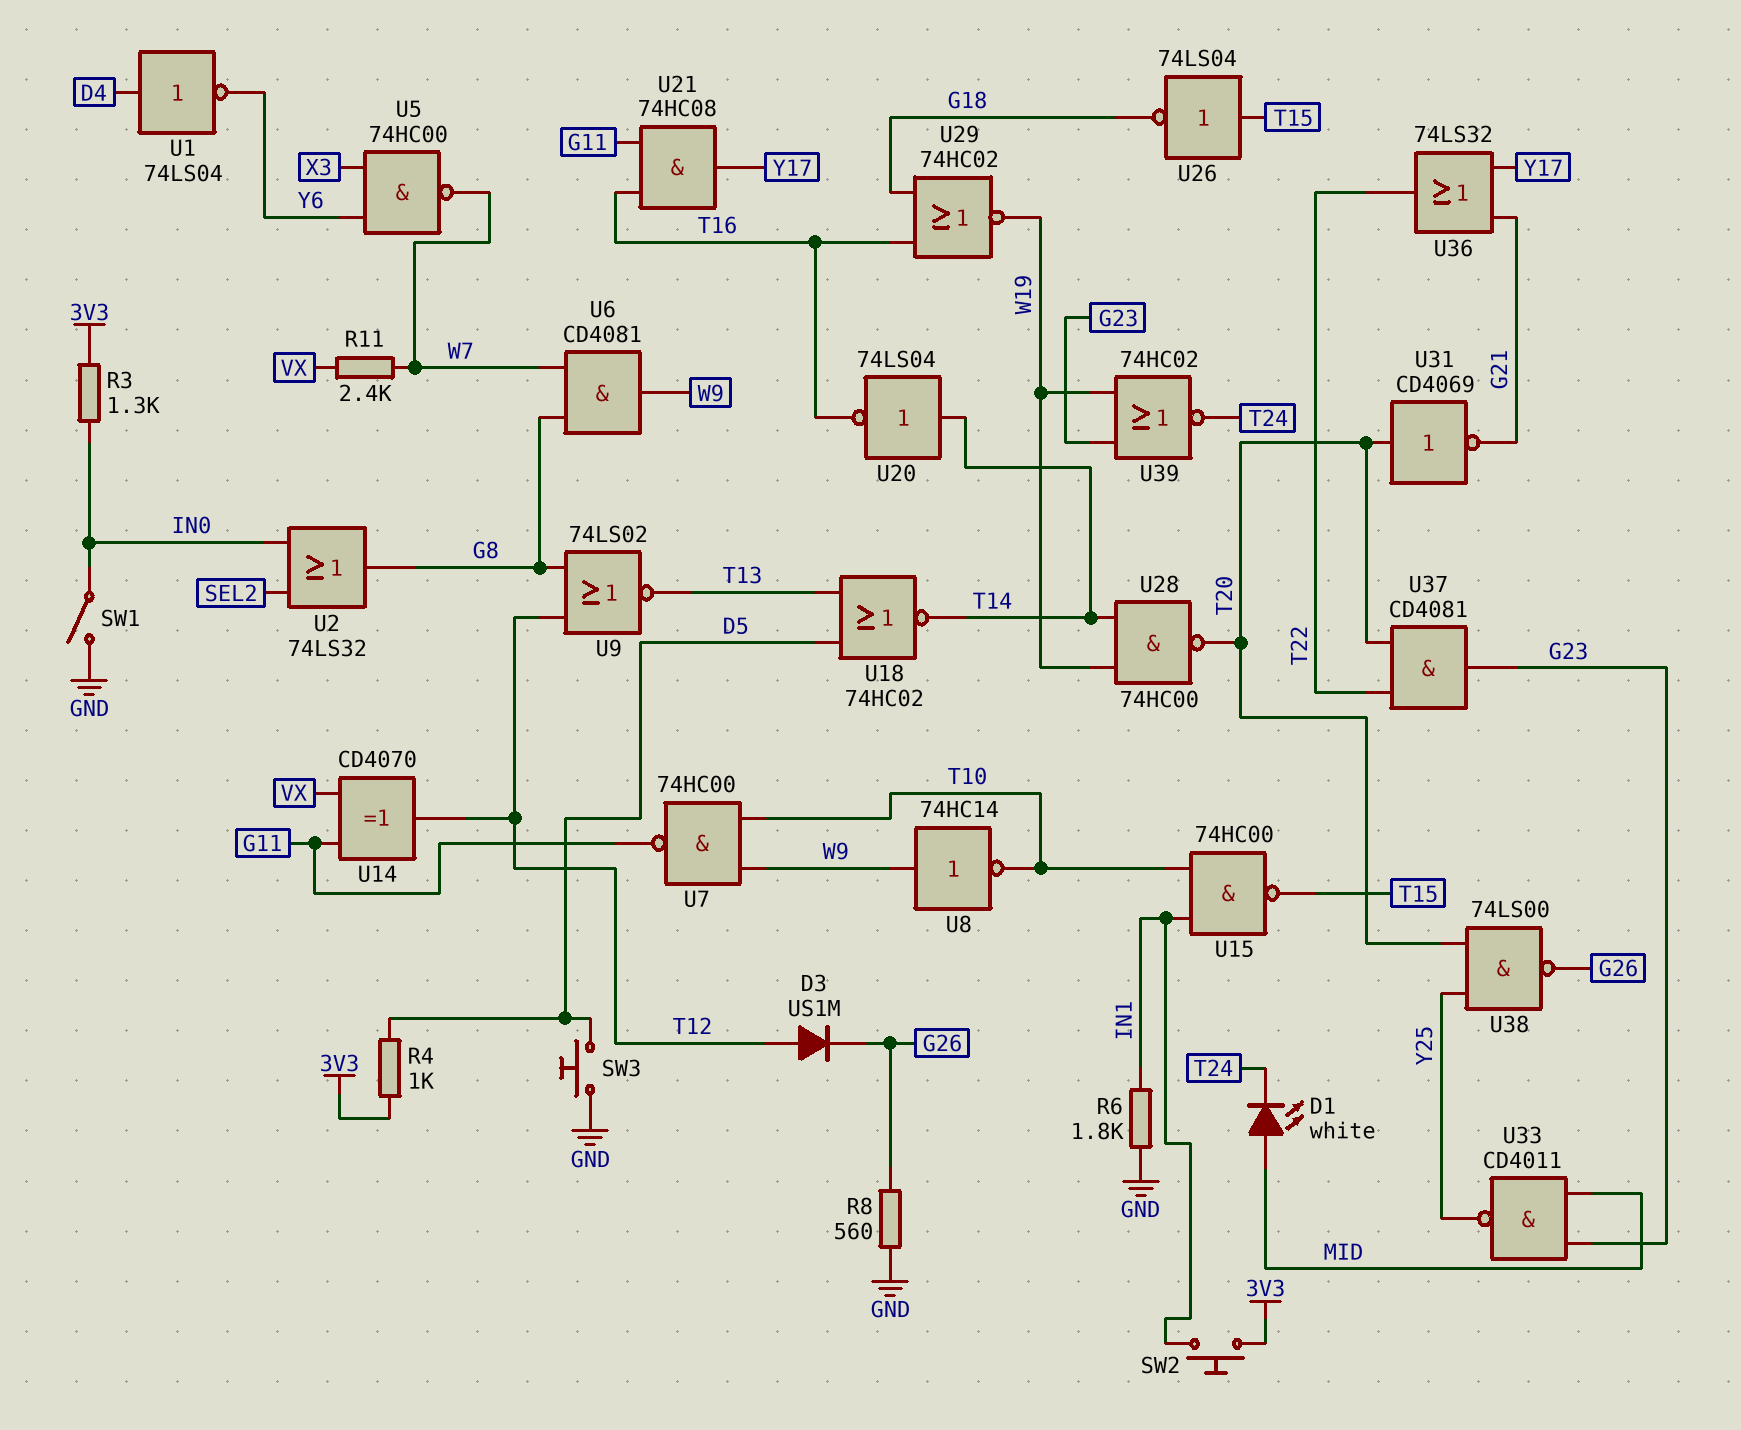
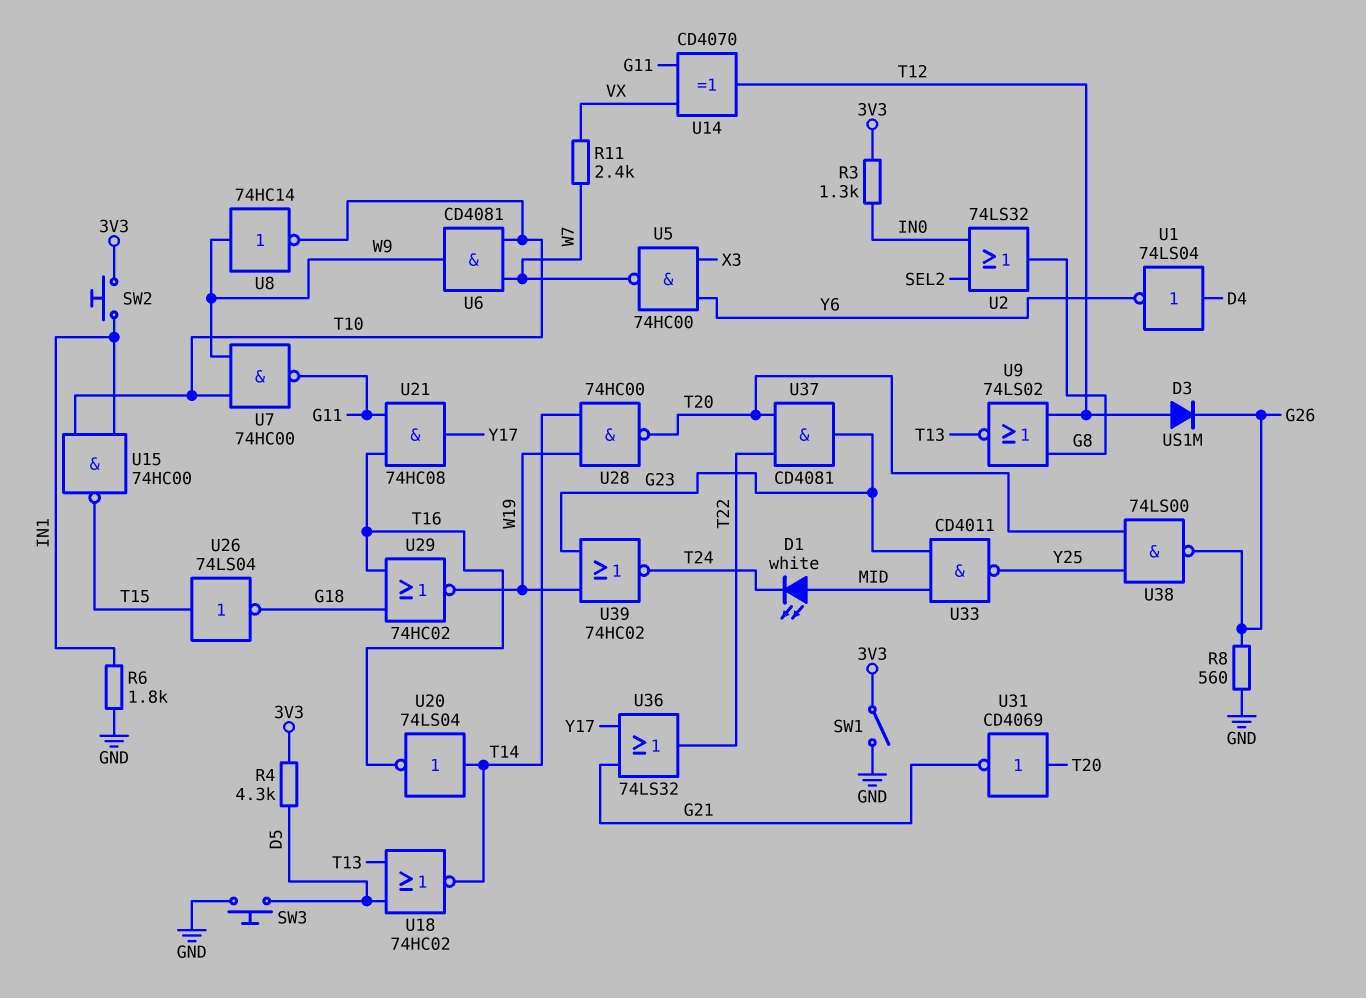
R4: 1k (3V3, D5) -> 4.3k (3V3, D5)
SW1: switch (GND, IN0) -> switch (3V3, GND)
U6: AND CD4081 (in G8, in W7, out W9) -> AND CD4081 (in T10, in W7, out W9)

